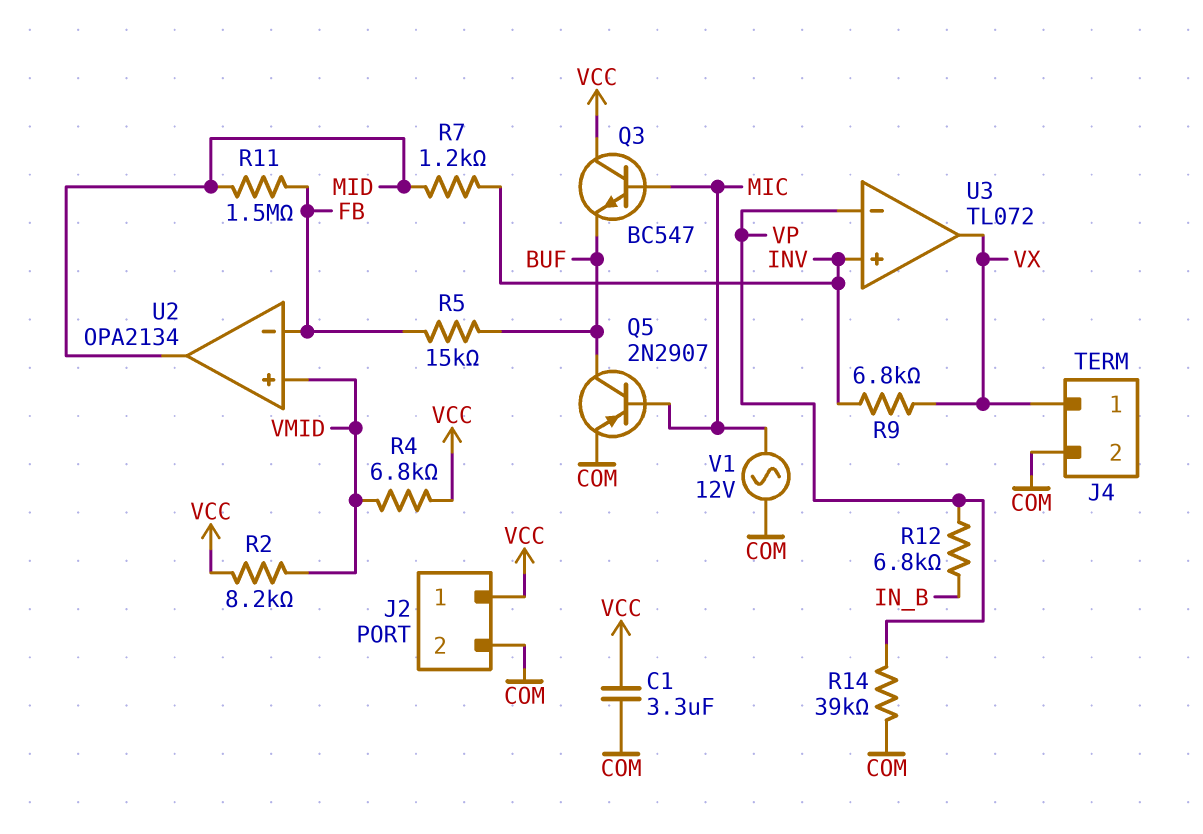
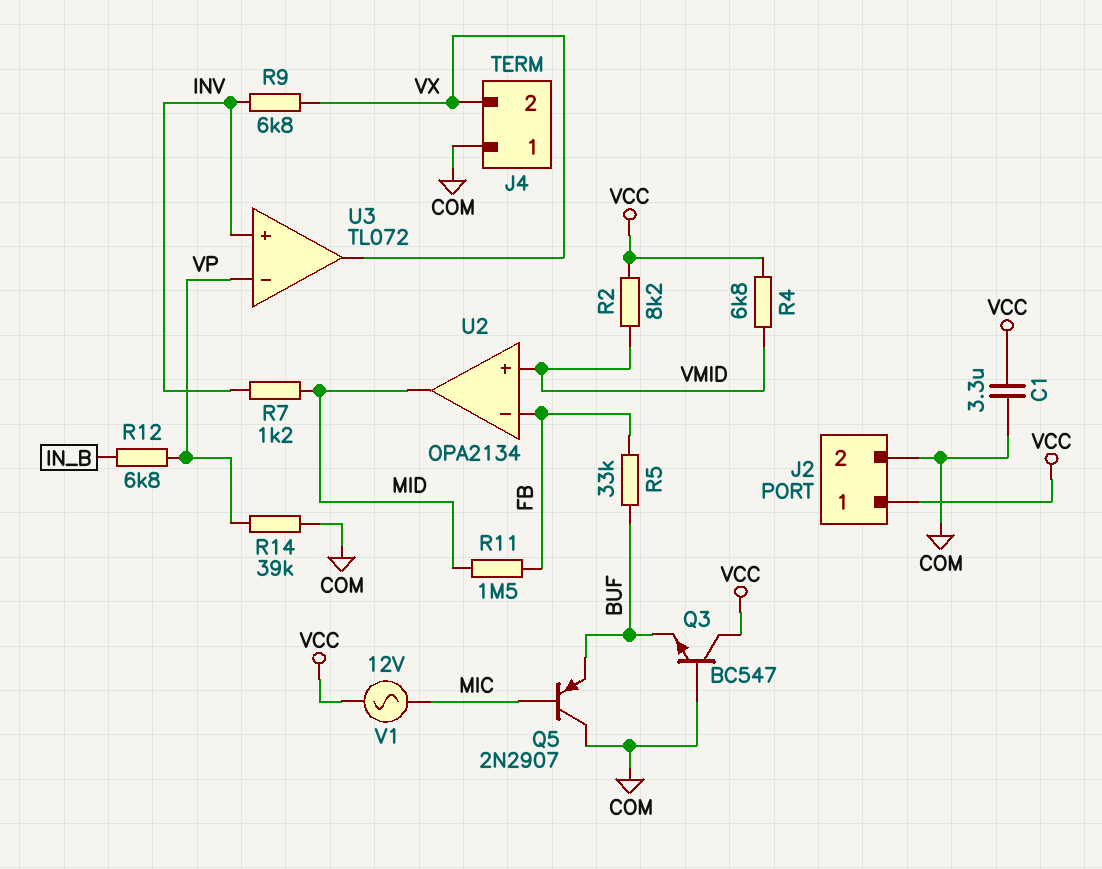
J4 pin 1: VX -> COM
J4 pin 2: COM -> VX
Q3: NPN BC547 (B MIC, C VCC, E BUF) -> NPN BC547 (B COM, C VCC, E BUF)
Q5: PNP 2N2907 (B MIC, C BUF, E COM) -> PNP 2N2907 (B MIC, C COM, E BUF)
R5: 15k (BUF, FB) -> 33k (BUF, FB)
V1: AC 12V (COM, MIC) -> AC 12V (MIC, VCC)

